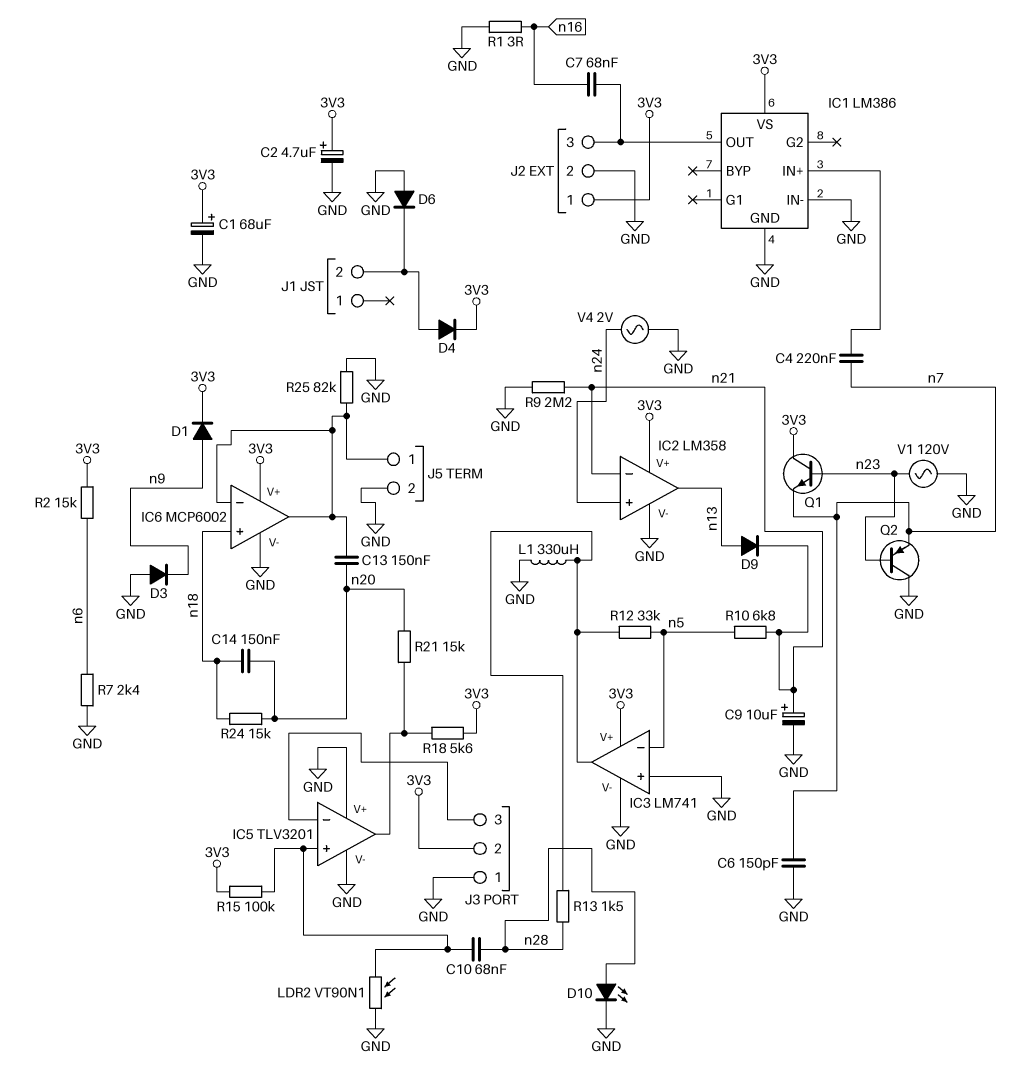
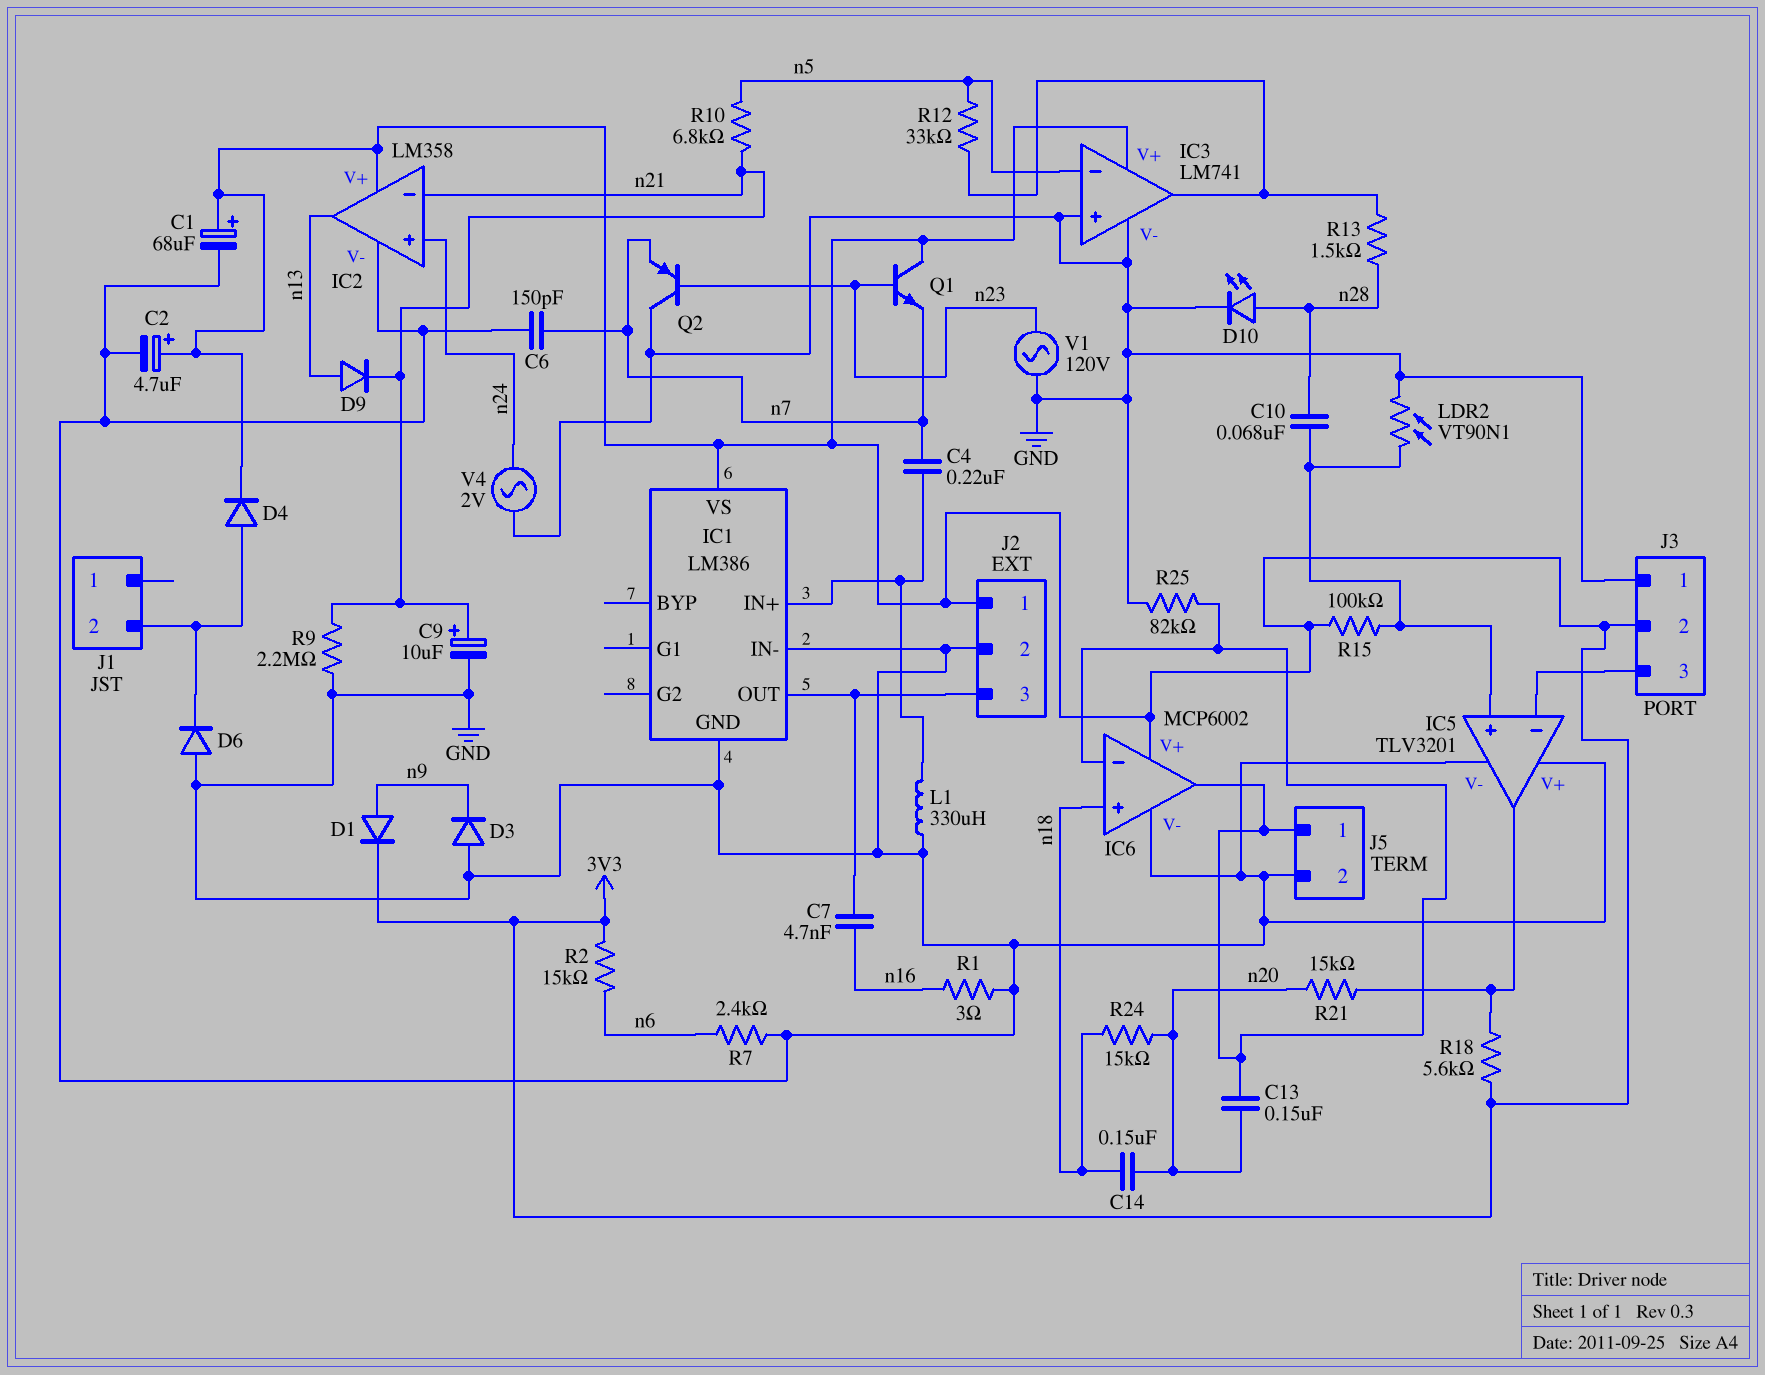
C7: 68nF (IC1/OUT, n16) -> 4.7nF (IC1/OUT, n16)
L1: 330uH (GND, IC3/out) -> 330uH (GND, IC1/IN+)

